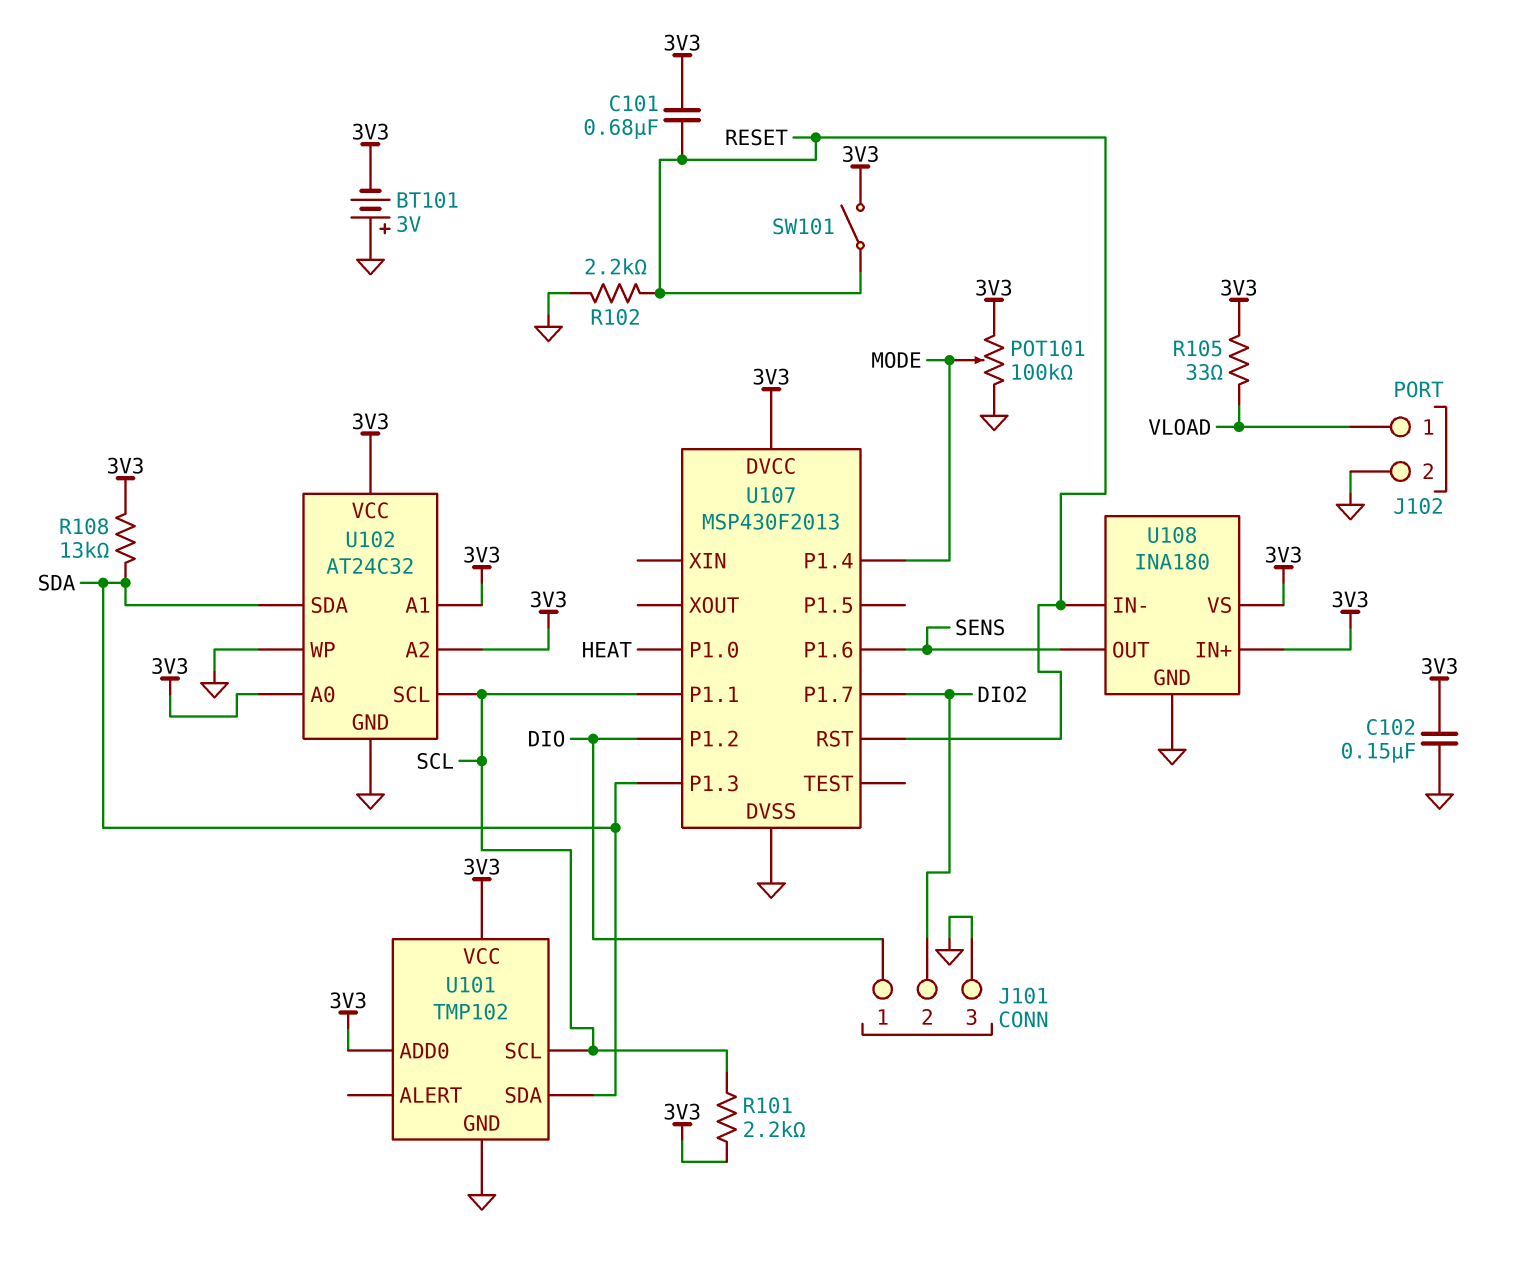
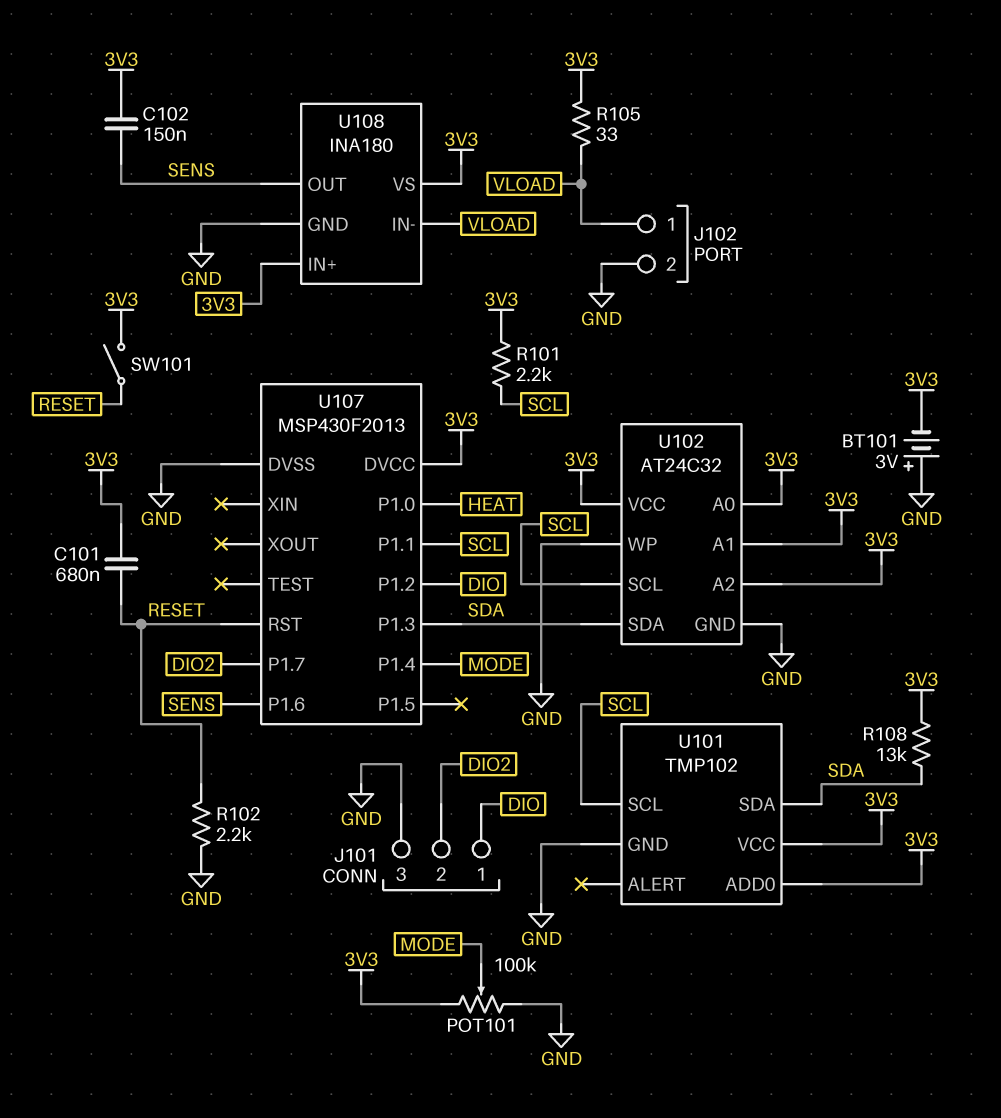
C102: 150nF (3V3, GND) -> 150nF (3V3, SENS)
U108 pin IN-: RESET -> VLOAD

